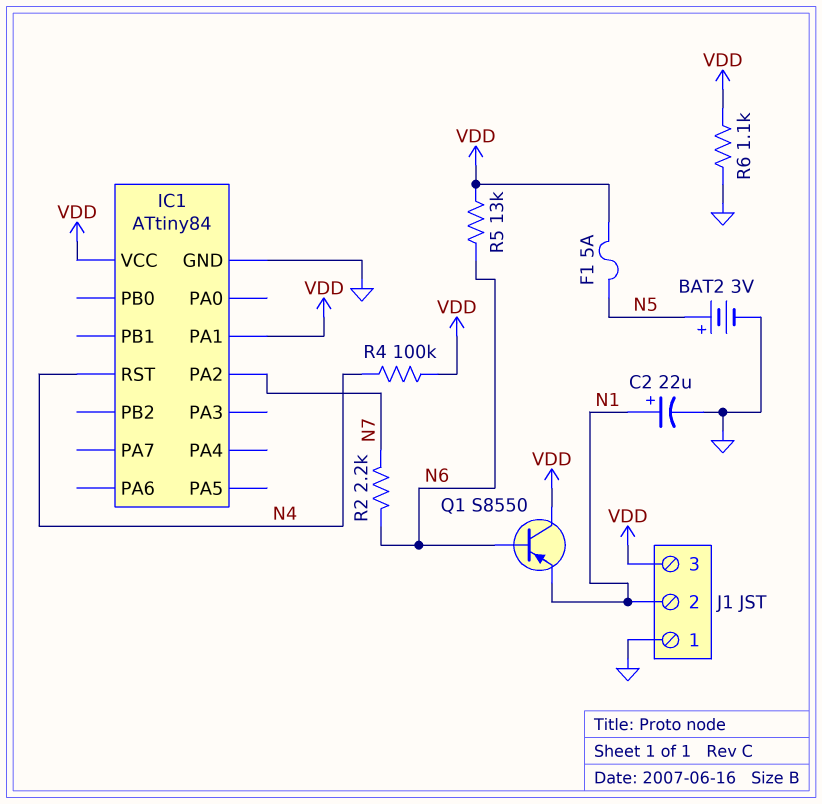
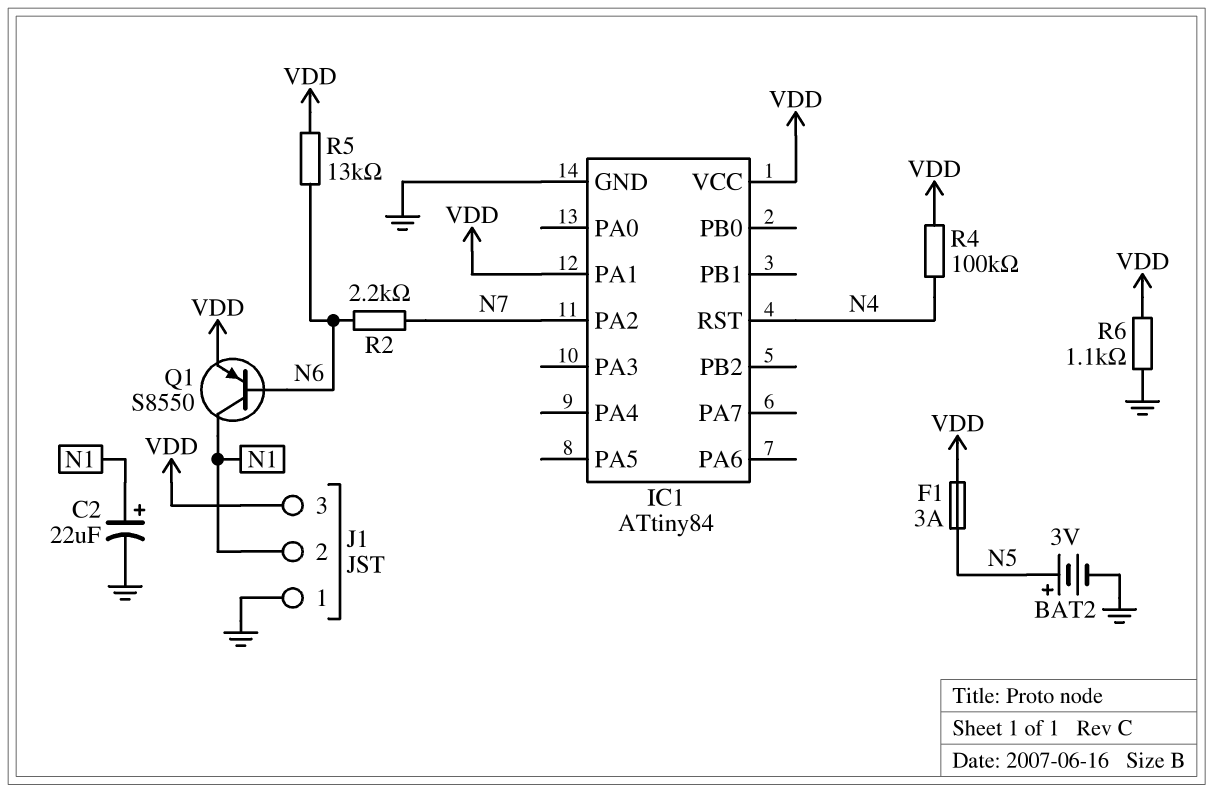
F1: 5A (N5, VDD) -> 3A (N5, VDD)
Q1: PNP S8550 (B N6, C VDD, E N1) -> PNP S8550 (B N6, C N1, E VDD)

